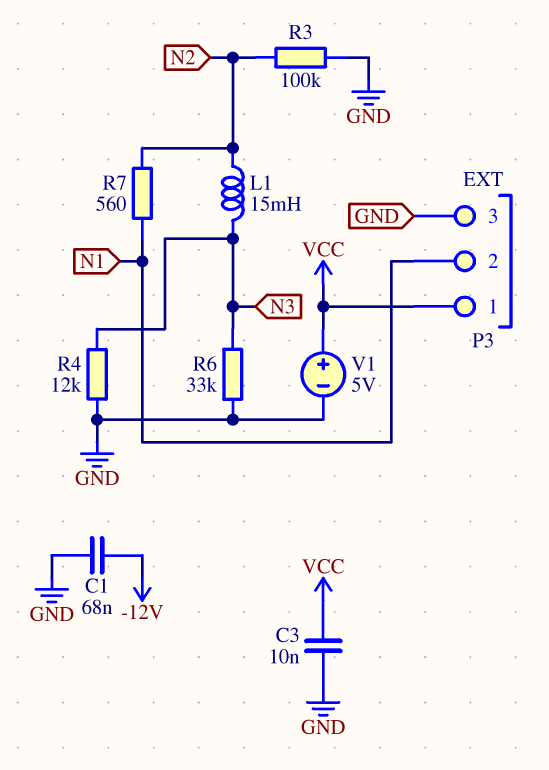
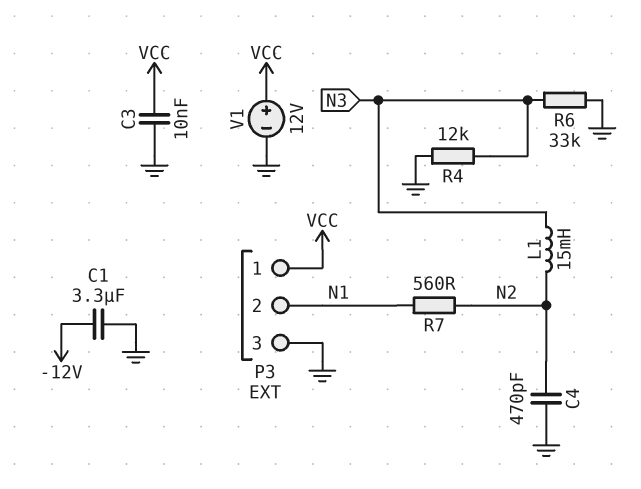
C1: 68nF (-12V, GND) -> 3.3uF (-12V, GND)
C4: none -> 470pF (GND, N2)
R3: 100k (GND, N2) -> none
V1: 5V (plus VCC, minus GND) -> 12V (plus VCC, minus GND)

